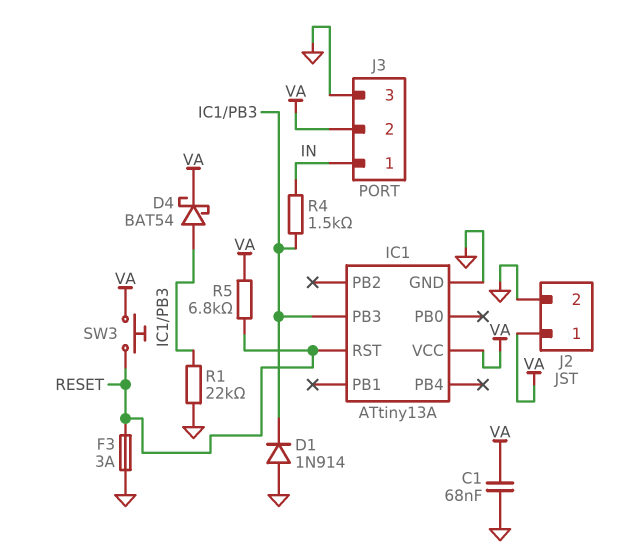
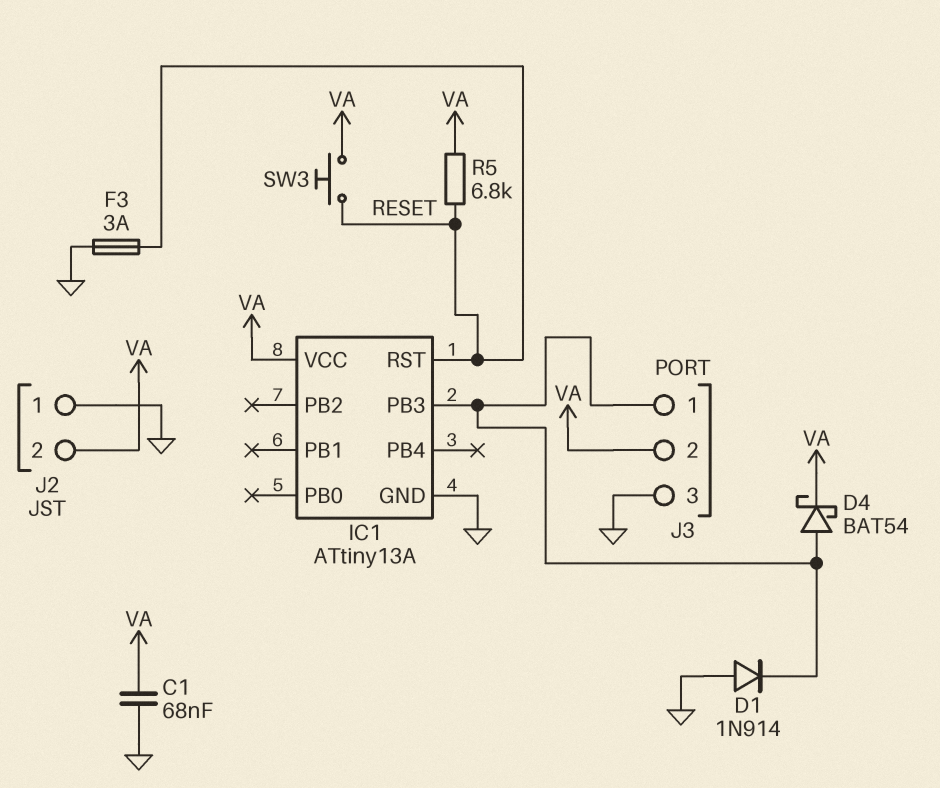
J2 pin 1: VA -> GND
J2 pin 2: GND -> VA
J3 pin 1: IN -> IC1/PB3
R1: 22k (GND, IC1/PB3) -> none
R4: 1.5k (IC1/PB3, IN) -> none

